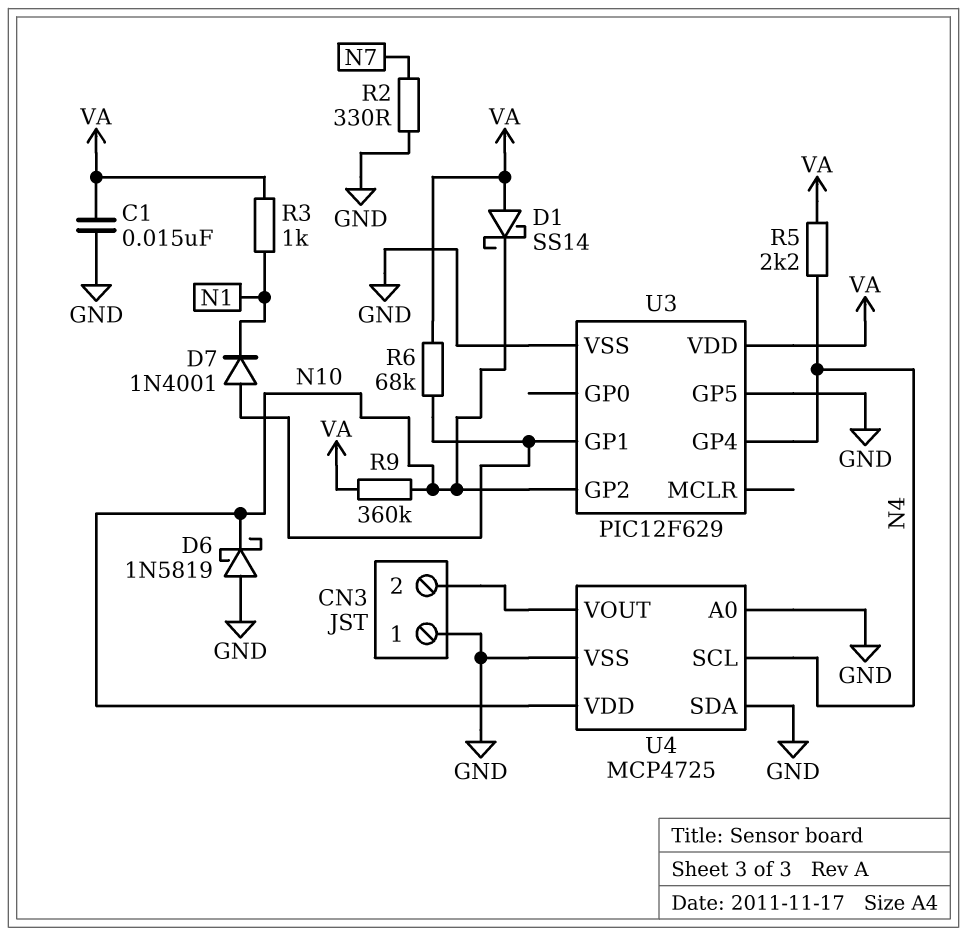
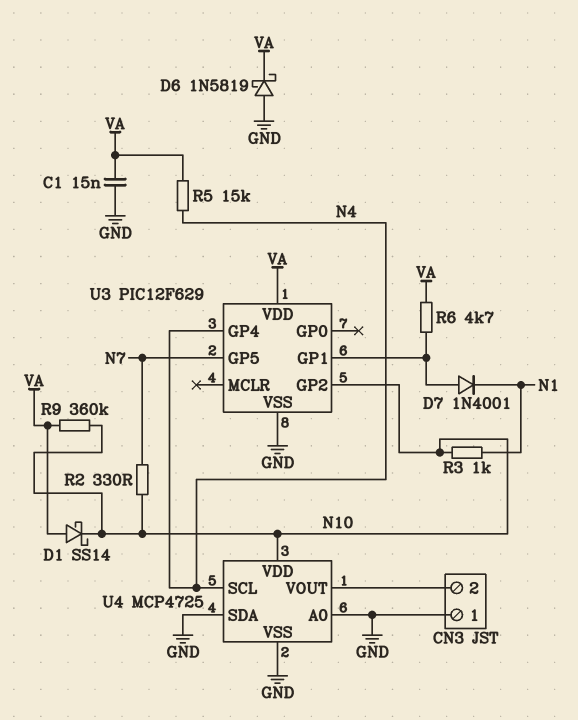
D6: schottky 1N5819 (A GND, K N10) -> schottky 1N5819 (A GND, K VA)
R2: 330 (GND, N7) -> 330 (N7, N10)
R3: 1k (N1, VA) -> 1k (N1, N10)
R5: 2.2k (N4, VA) -> 15k (N4, VA)
R6: 68k (U3/GP1, VA) -> 4.7k (U3/GP1, VA)
U3 pin GP5: GND -> N7

